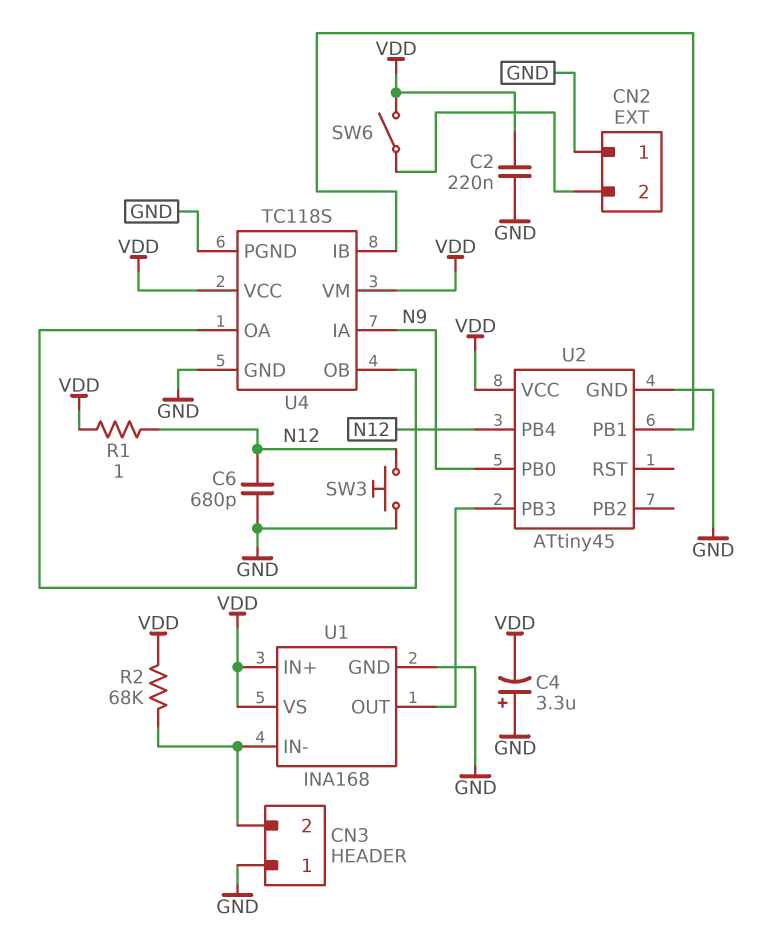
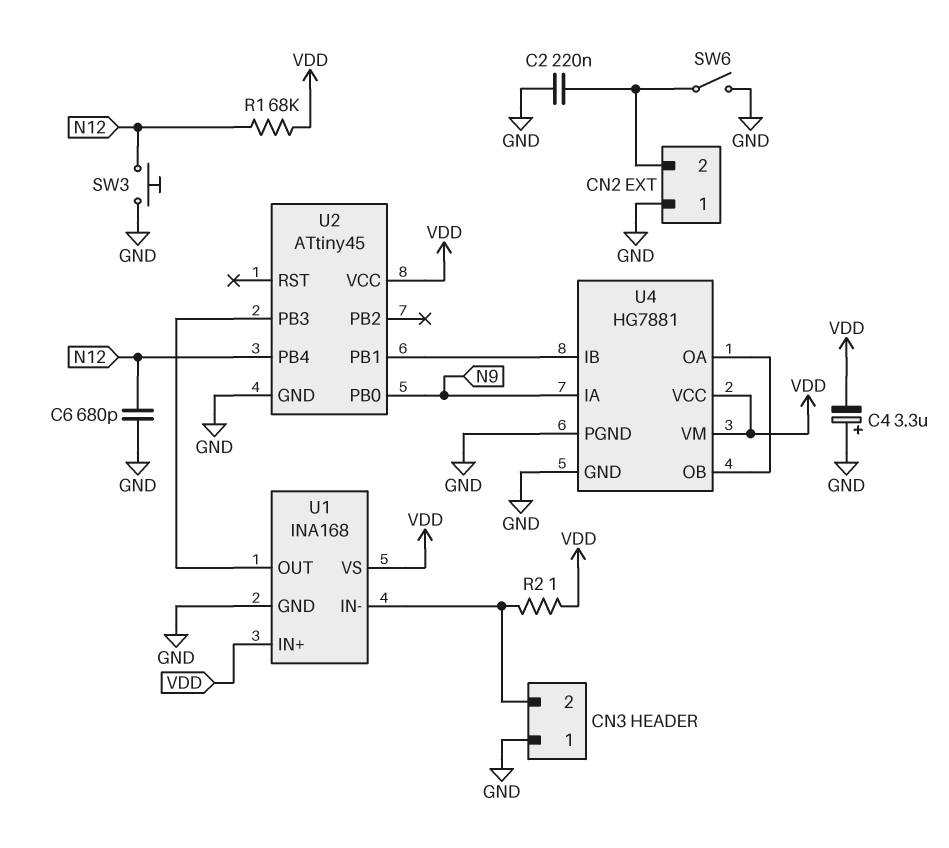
C2: 220nF (GND, VDD) -> 220nF (CN2/2, GND)
R1: 1 (N12, VDD) -> 68k (N12, VDD)
R2: 68k (CN3/2, VDD) -> 1 (CN3/2, VDD)
SW6: switch (CN2/2, VDD) -> switch (CN2/2, GND)
U4: TC118S -> HG7881

